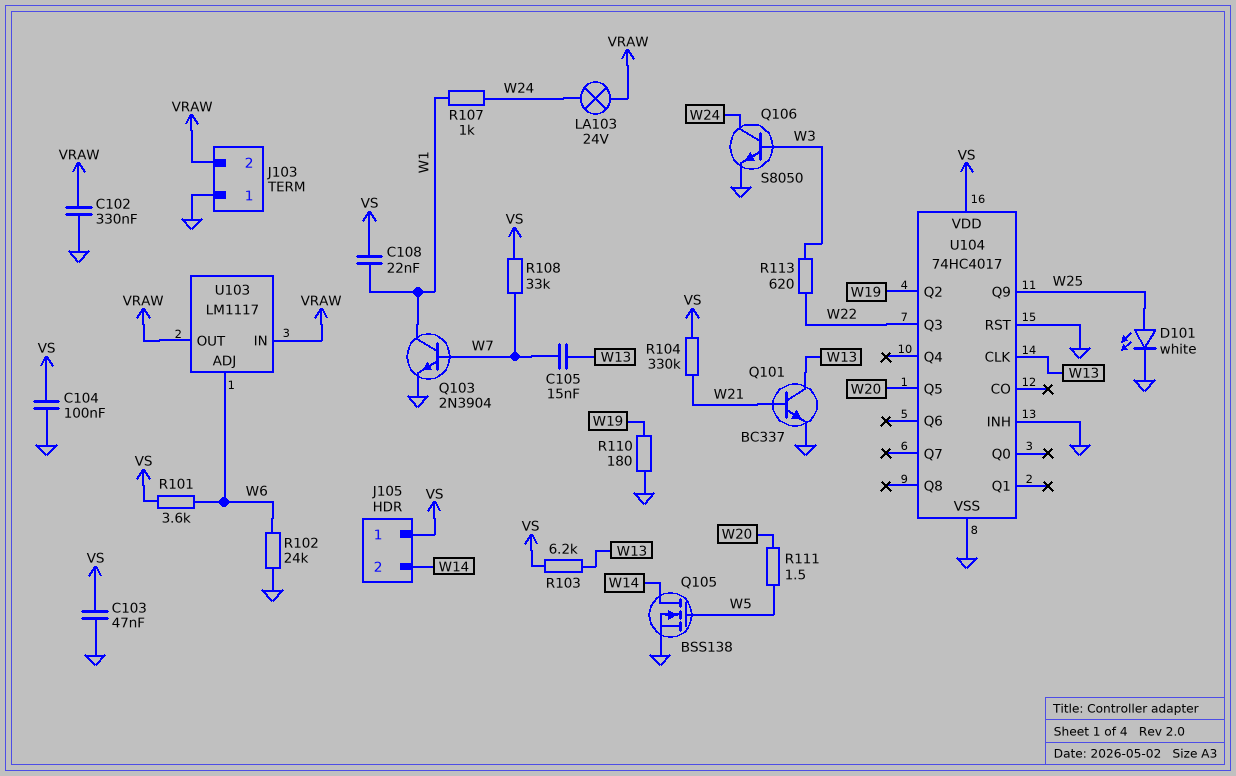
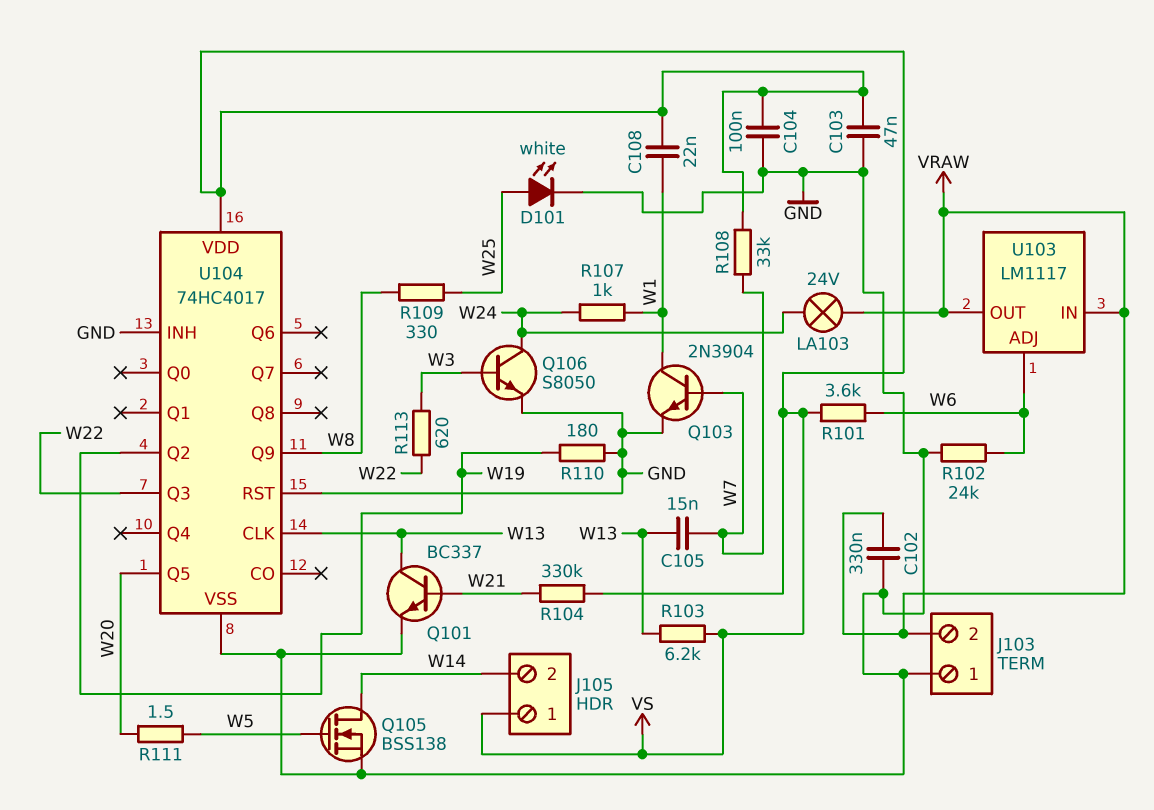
R109: none -> 330 (W8, W25)
U104 pin Q9: W25 -> W8

